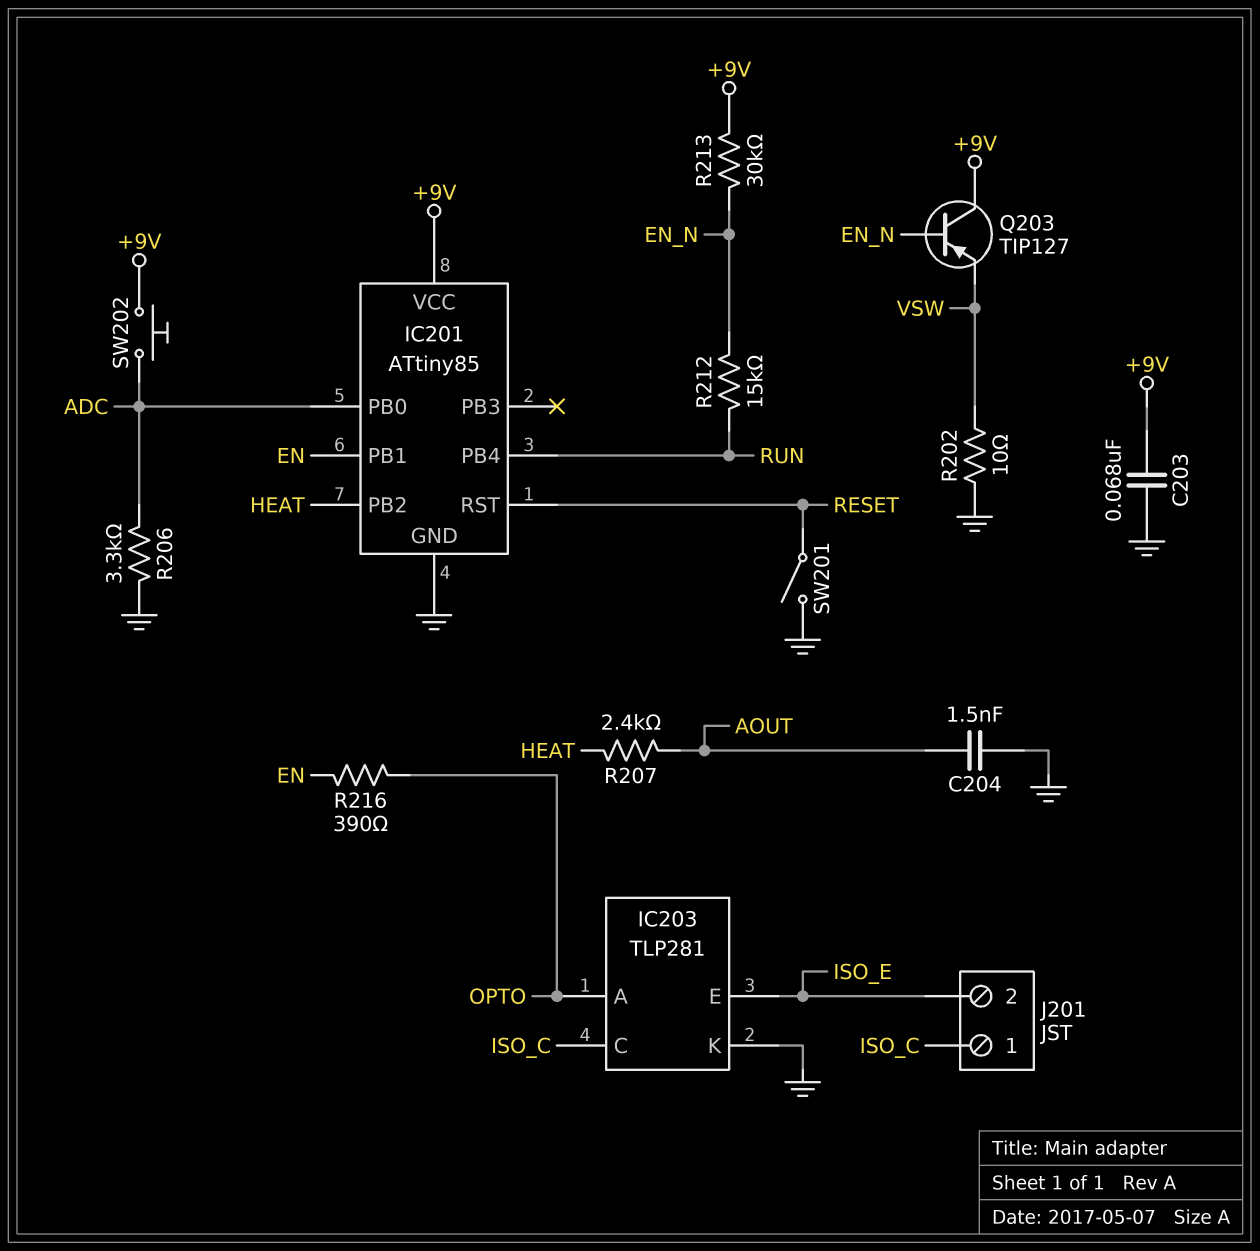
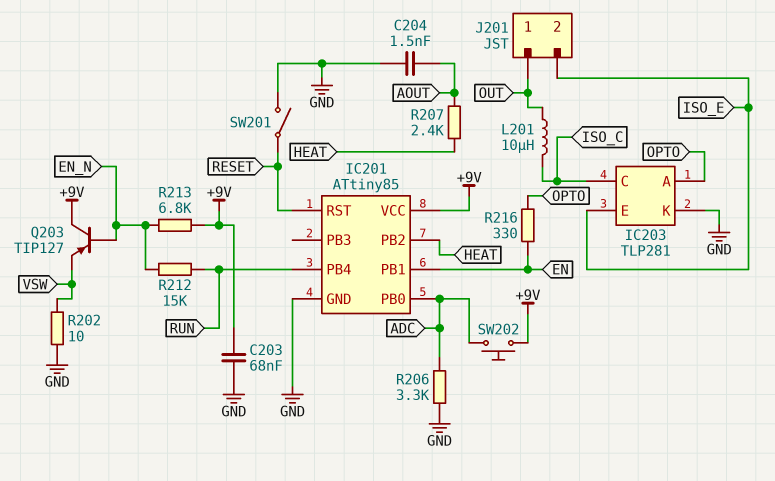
J201 pin 1: ISO_C -> OUT
L201: none -> 10uH (ISO_C, OUT)
R213: 30k (+9V, EN_N) -> 6.8k (+9V, EN_N)
R216: 390 (EN, OPTO) -> 330 (EN, OPTO)

